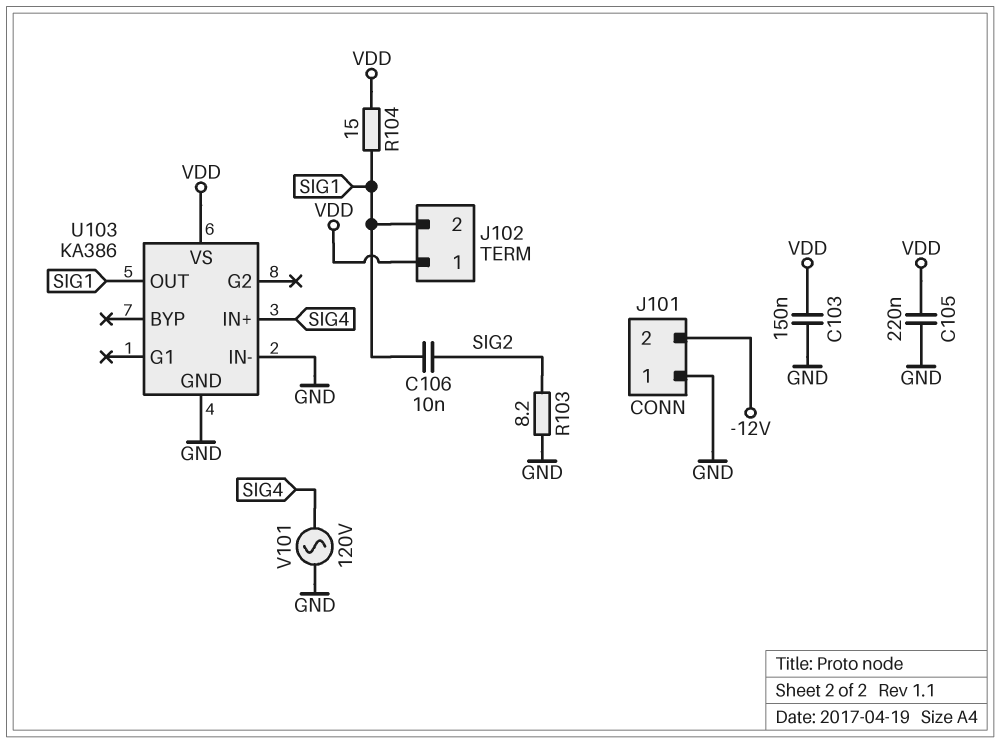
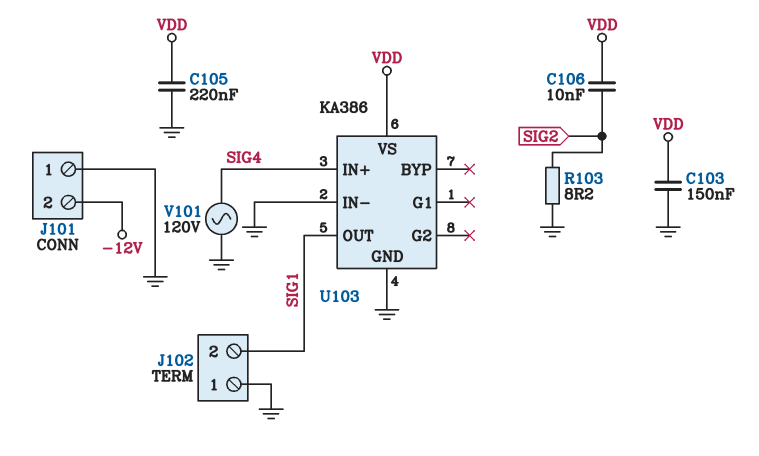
C106: 10nF (SIG1, SIG2) -> 10nF (SIG2, VDD)
J102 pin 1: VDD -> GND
R104: 15 (SIG1, VDD) -> none

